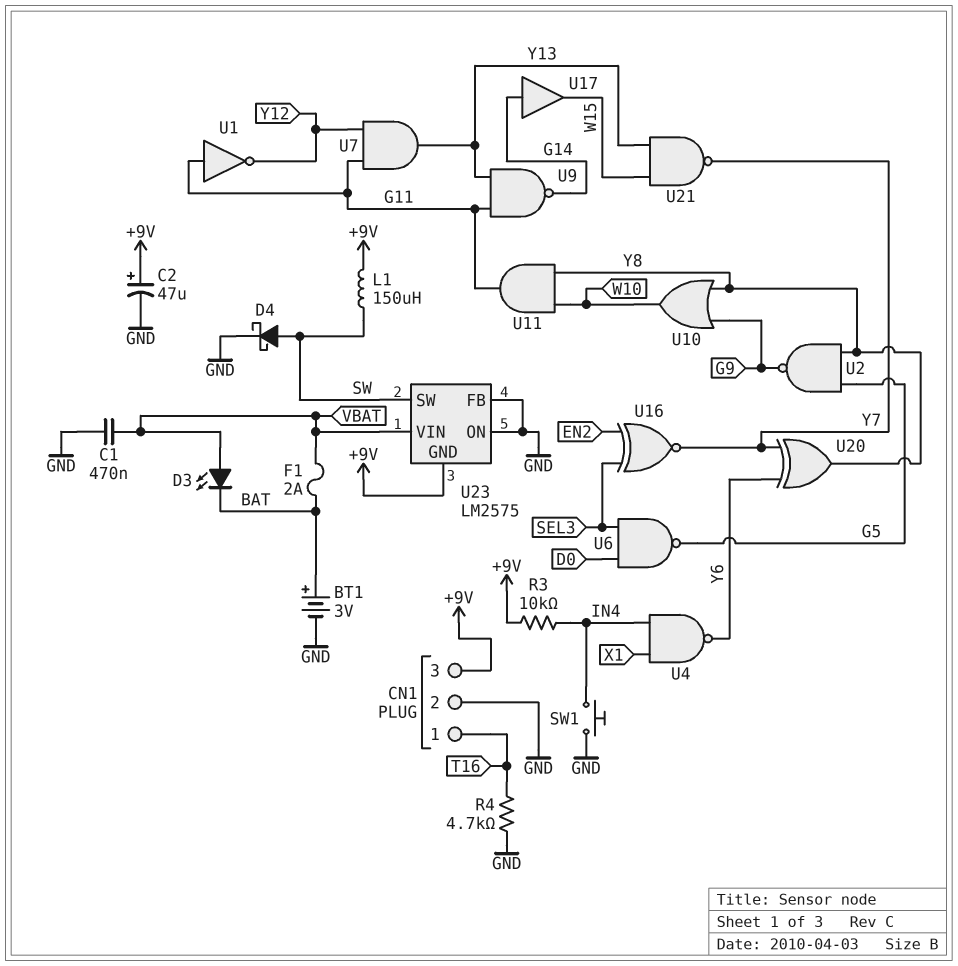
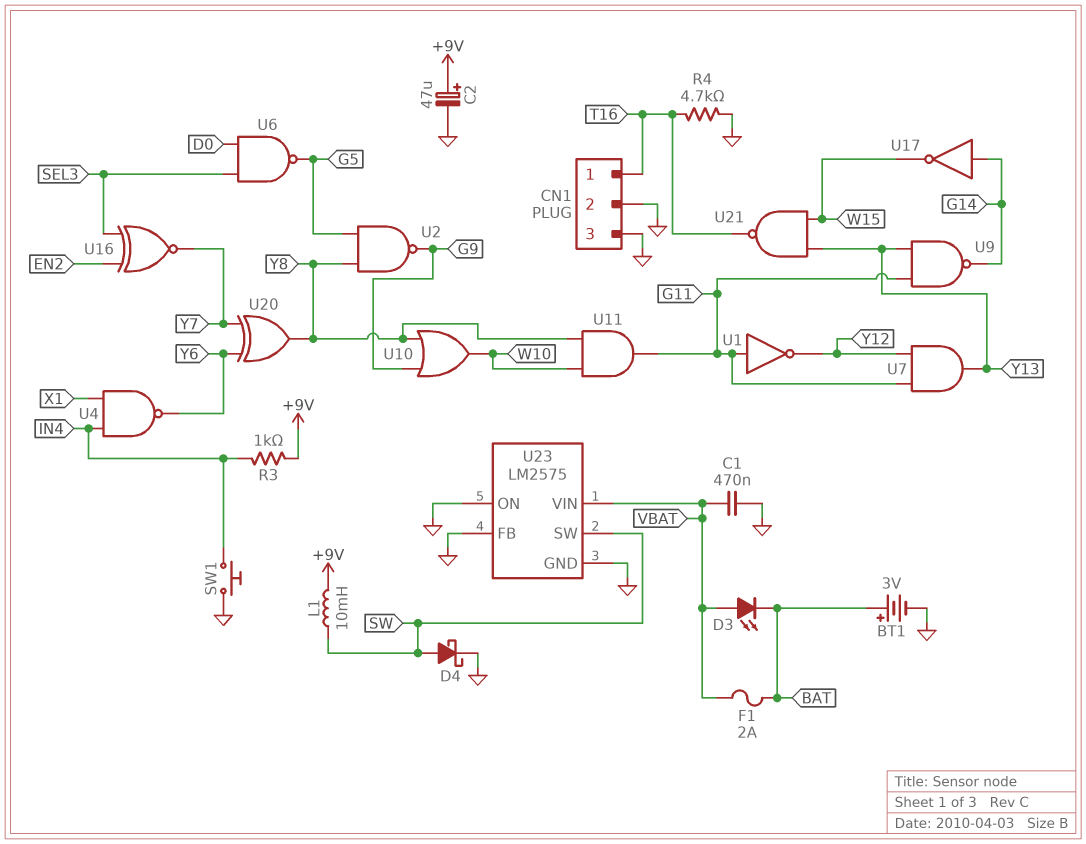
CN1 pin 3: +9V -> GND
L1: 150uH (+9V, SW) -> 10mH (+9V, SW)
R3: 10k (+9V, IN4) -> 1k (+9V, IN4)
U17: buffer (in G14, out W15) -> NOT (in G14, out W15)
U21: NAND (in W15, in Y13, out Y7) -> NAND (in W15, in Y13, out T16)
U23 pin GND: +9V -> GND

